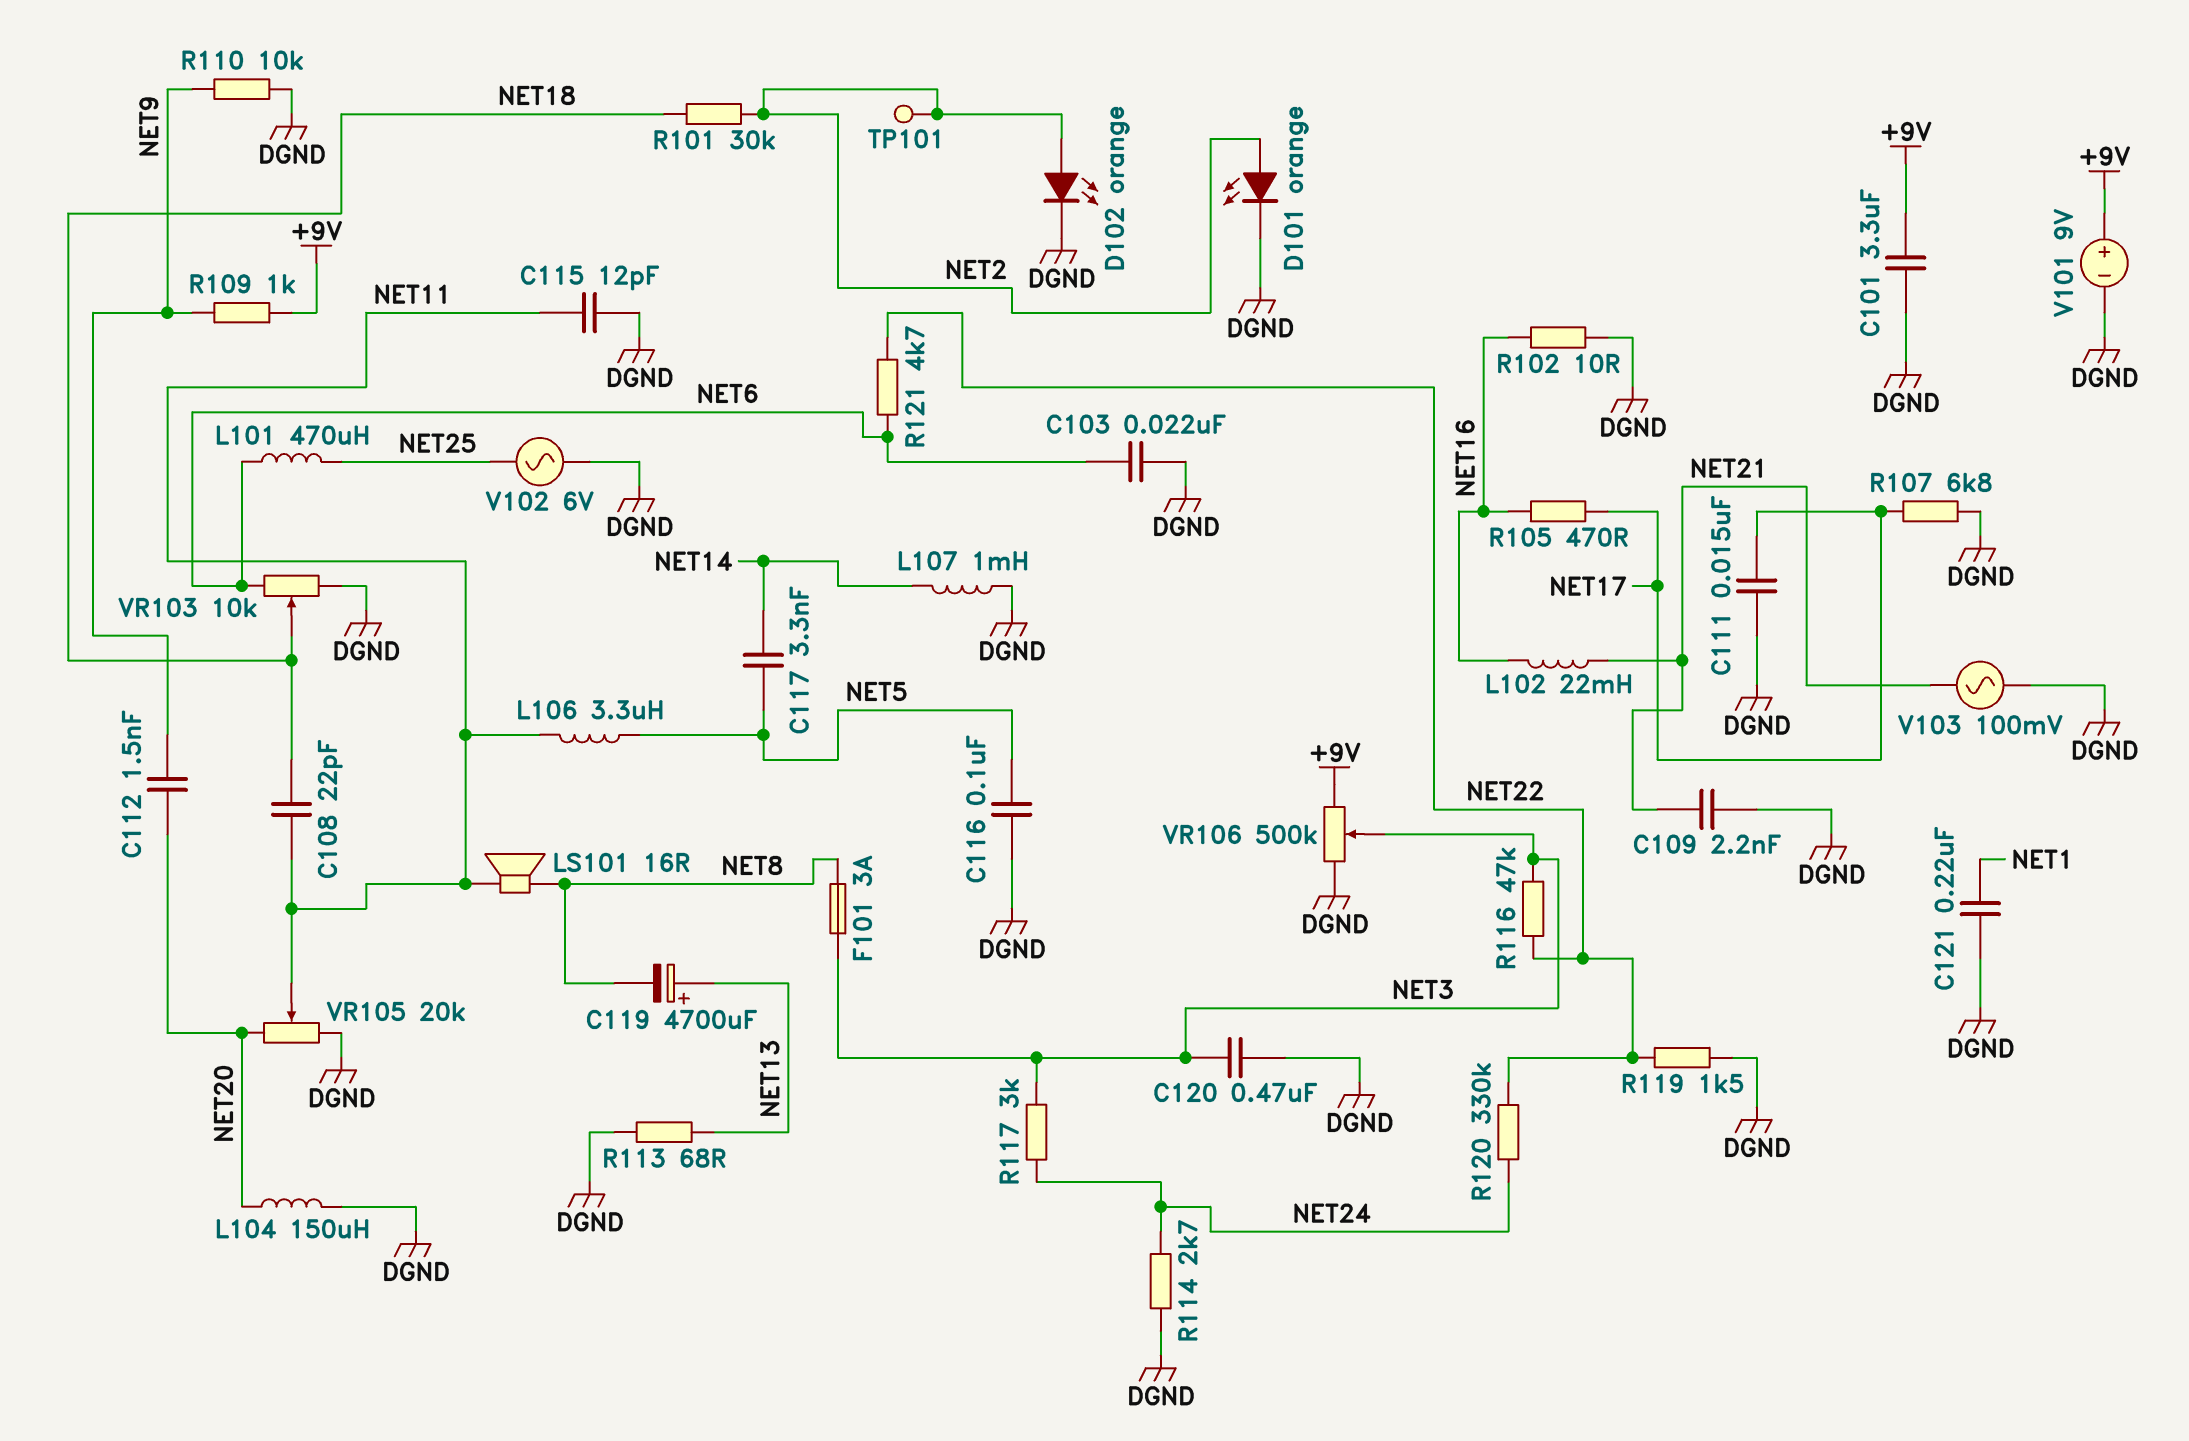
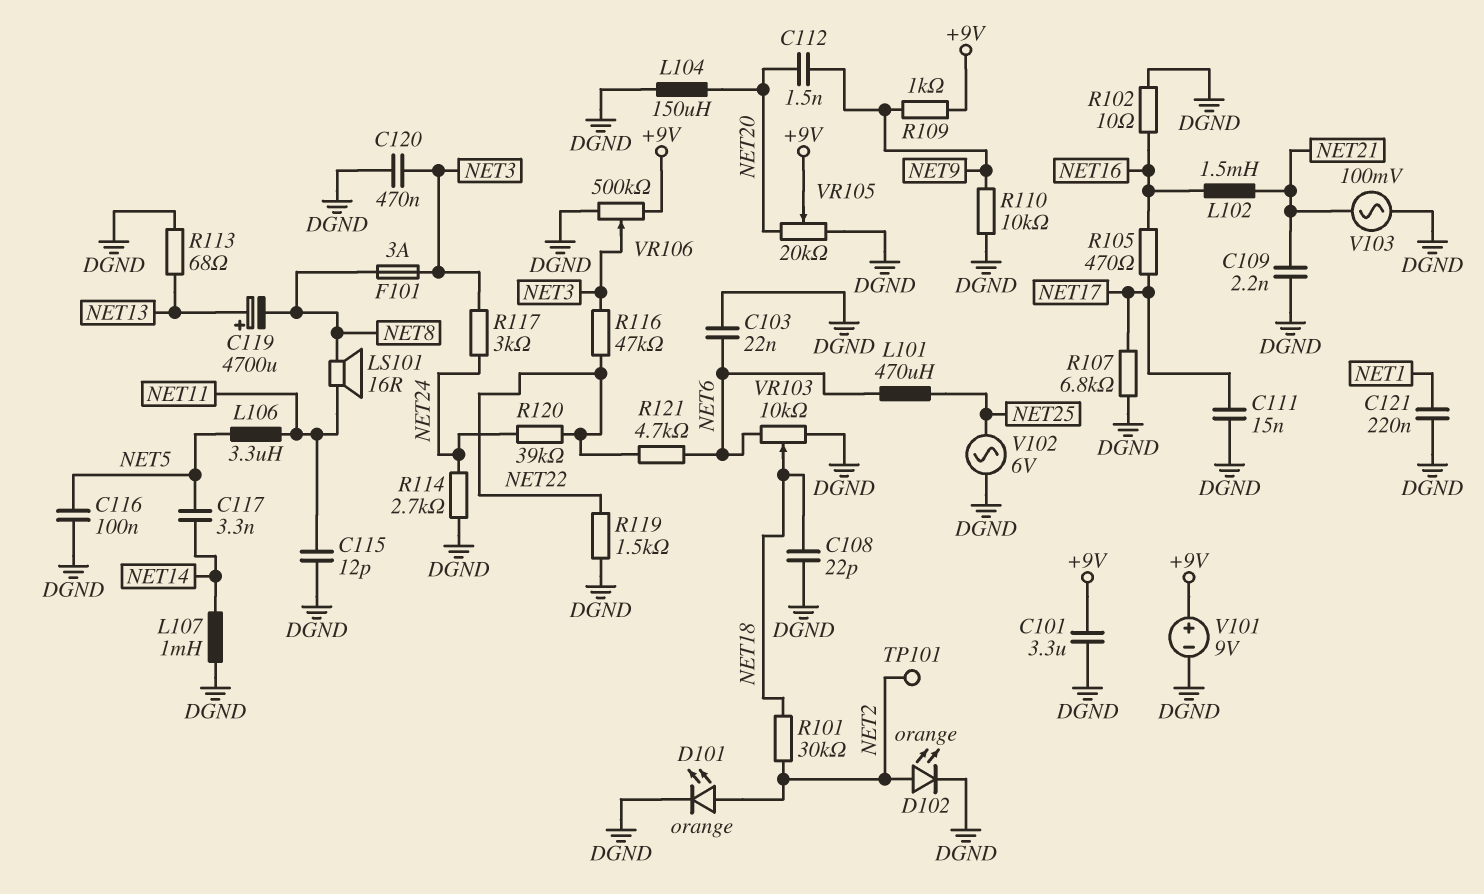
C108: 22pF (NET11, NET18) -> 22pF (DGND, NET18)
L102: 22mH (NET16, NET21) -> 1.5mH (NET16, NET21)
R120: 330k (NET22, NET24) -> 39k (NET22, NET24)
VR105: 20k (DGND, NET20, wiper NET11) -> 20k (DGND, NET20, wiper +9V)

